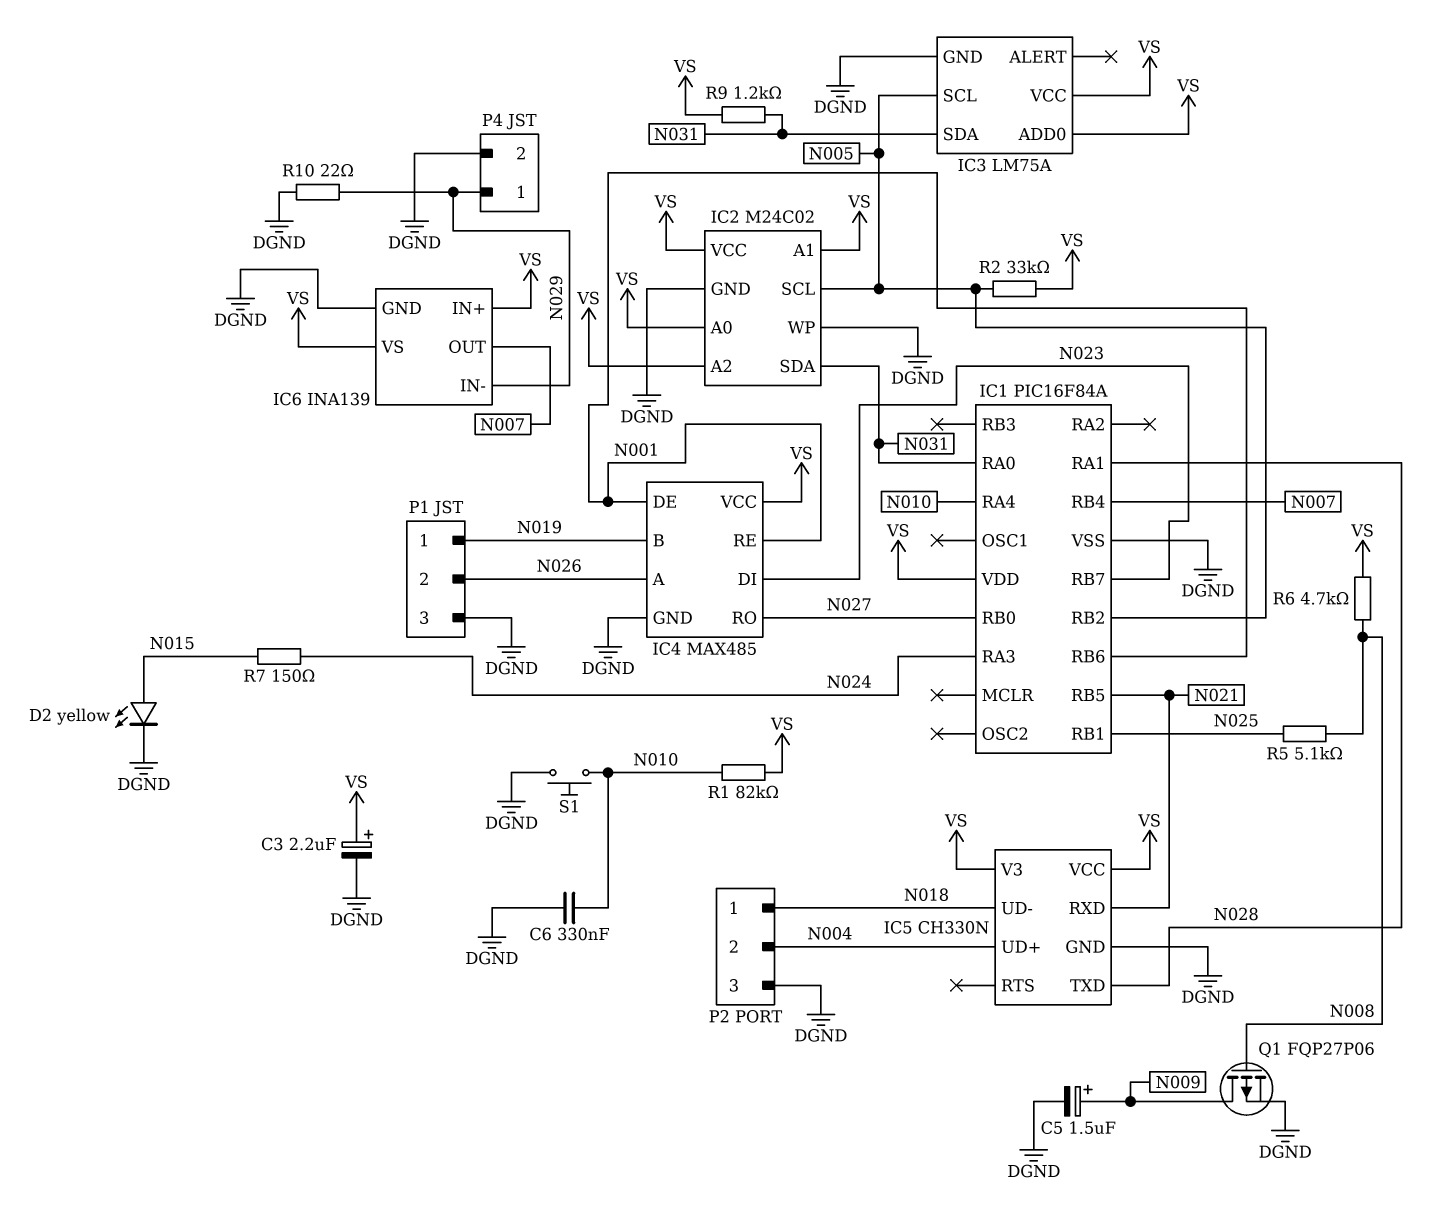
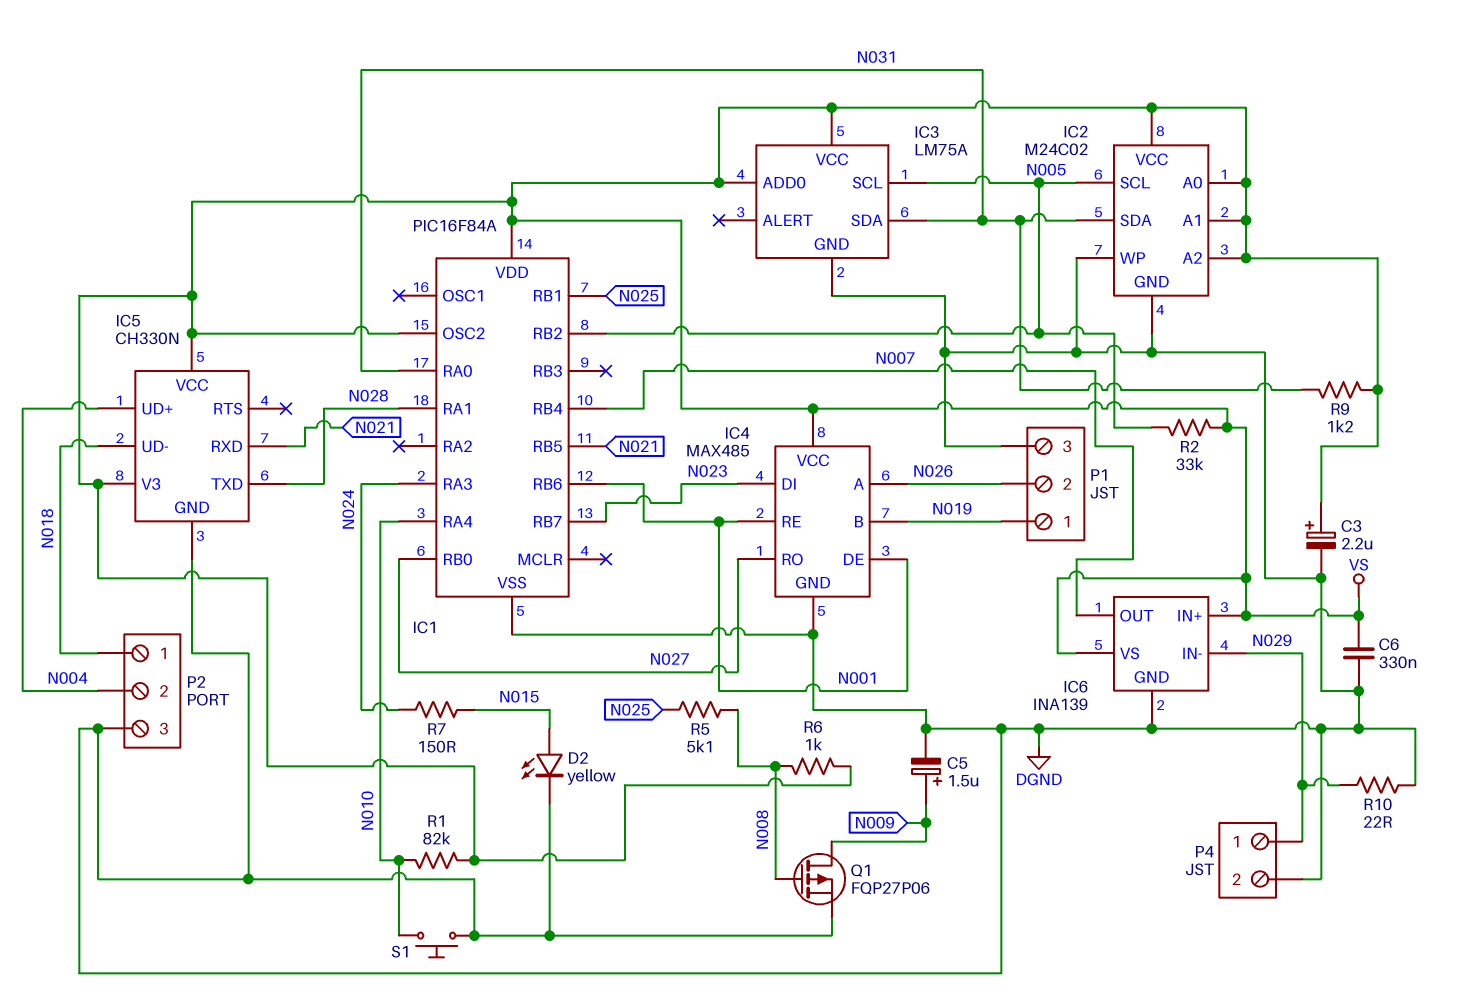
C6: 330nF (DGND, N010) -> 330nF (DGND, VS)
IC1 pin OSC2: none -> VS
R6: 4.7k (N008, VS) -> 1k (N008, VS)

